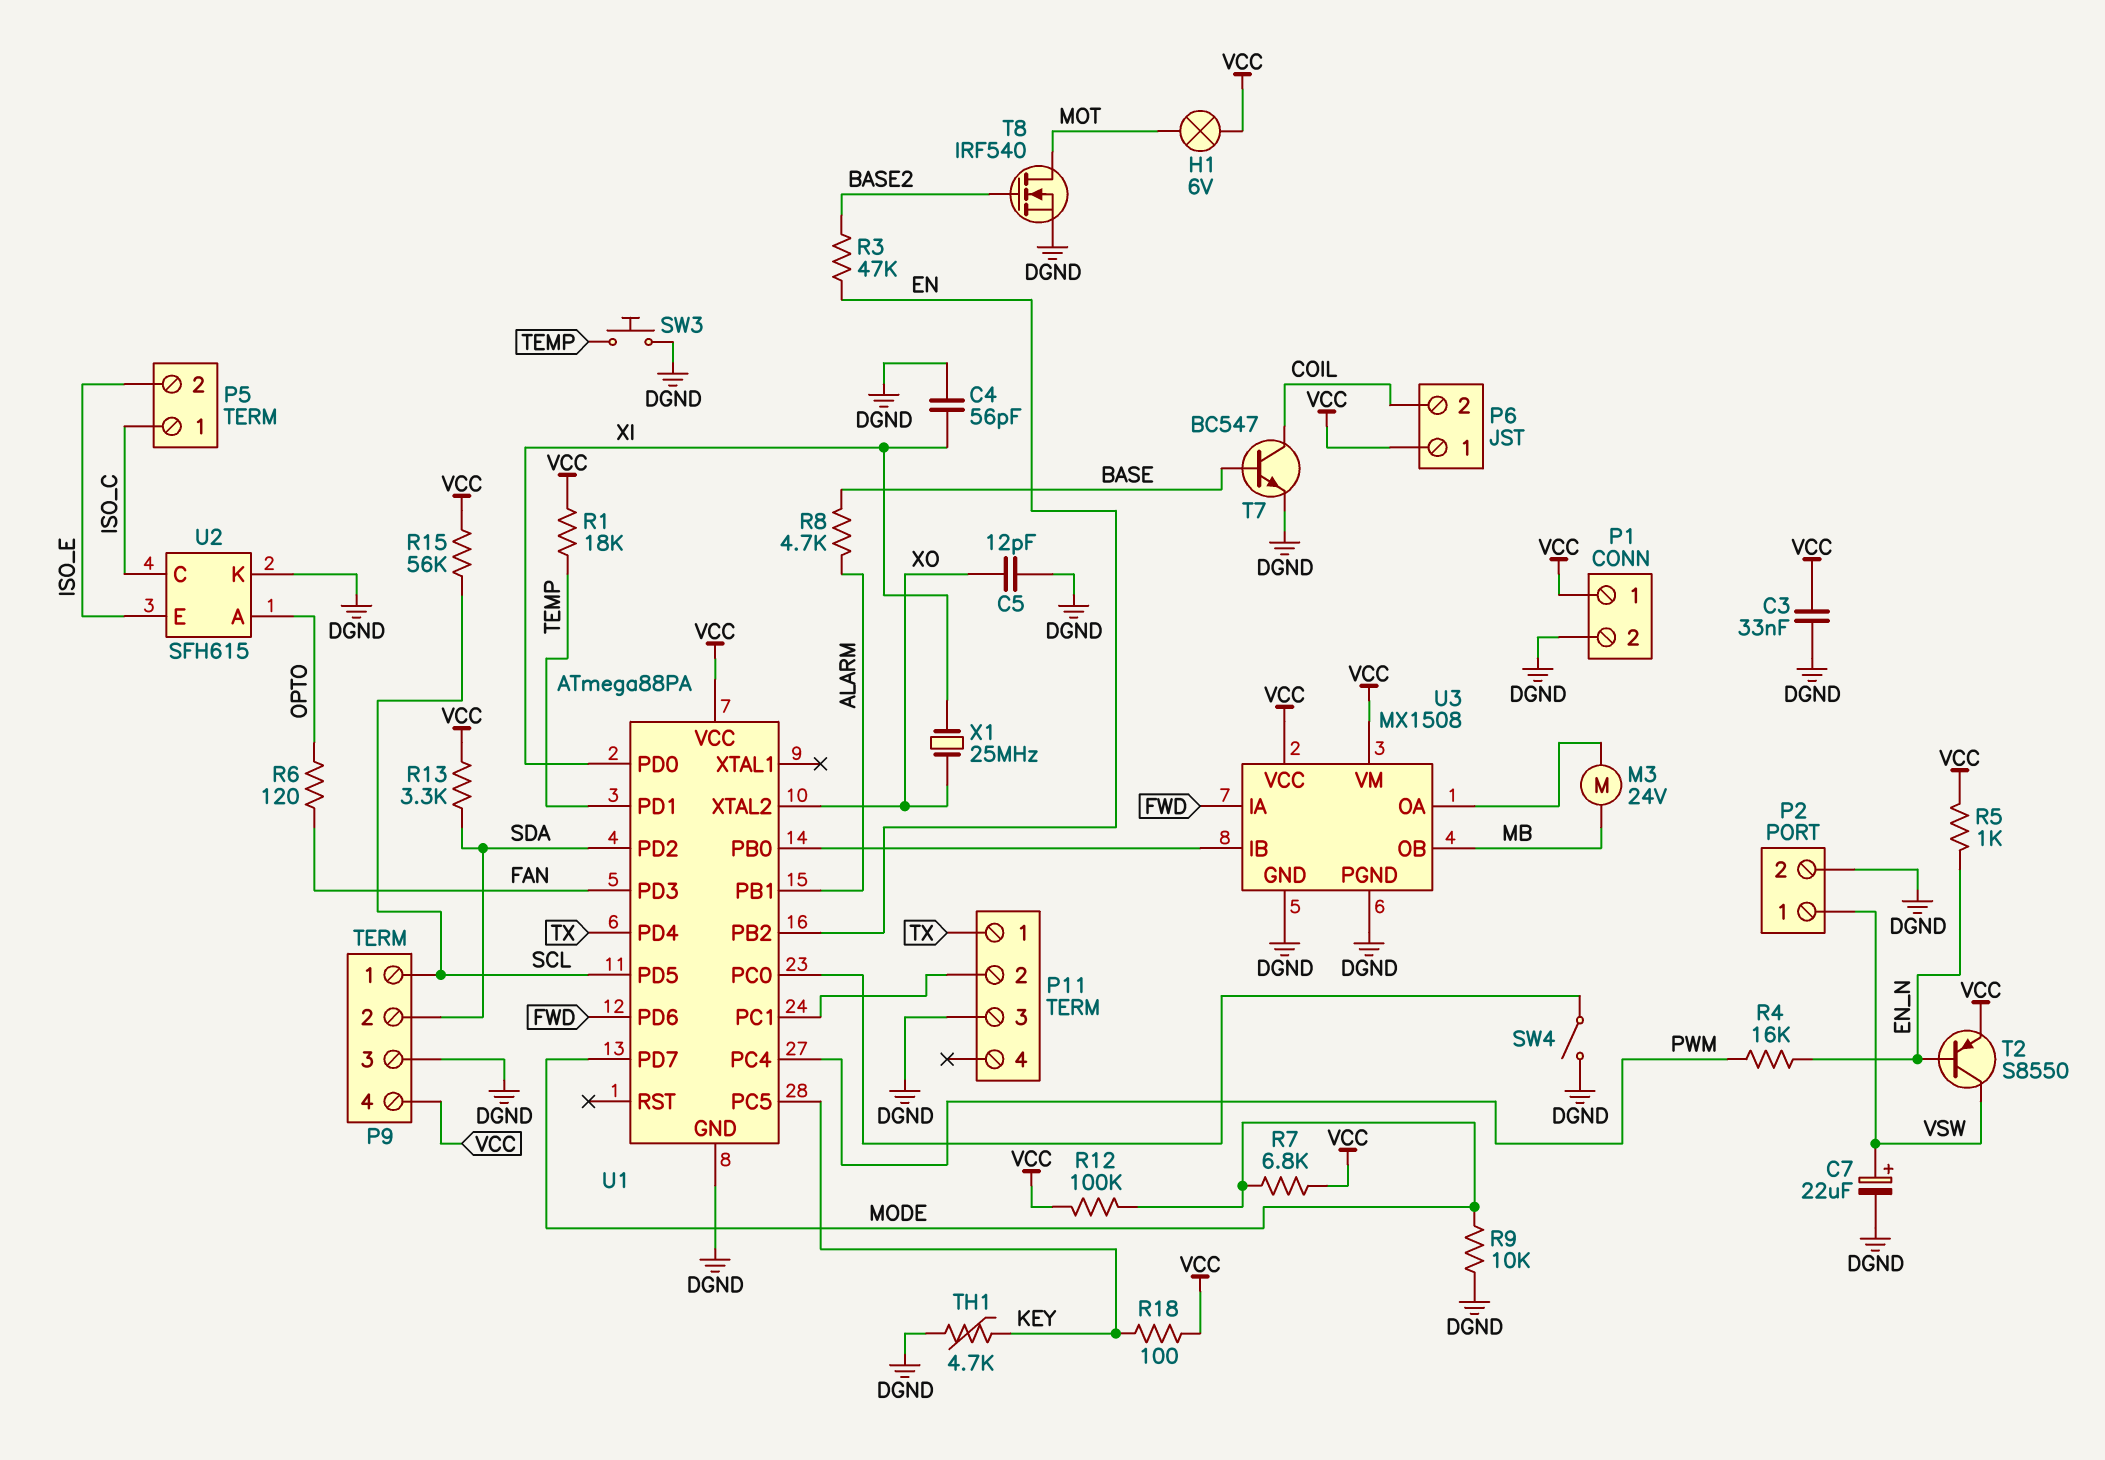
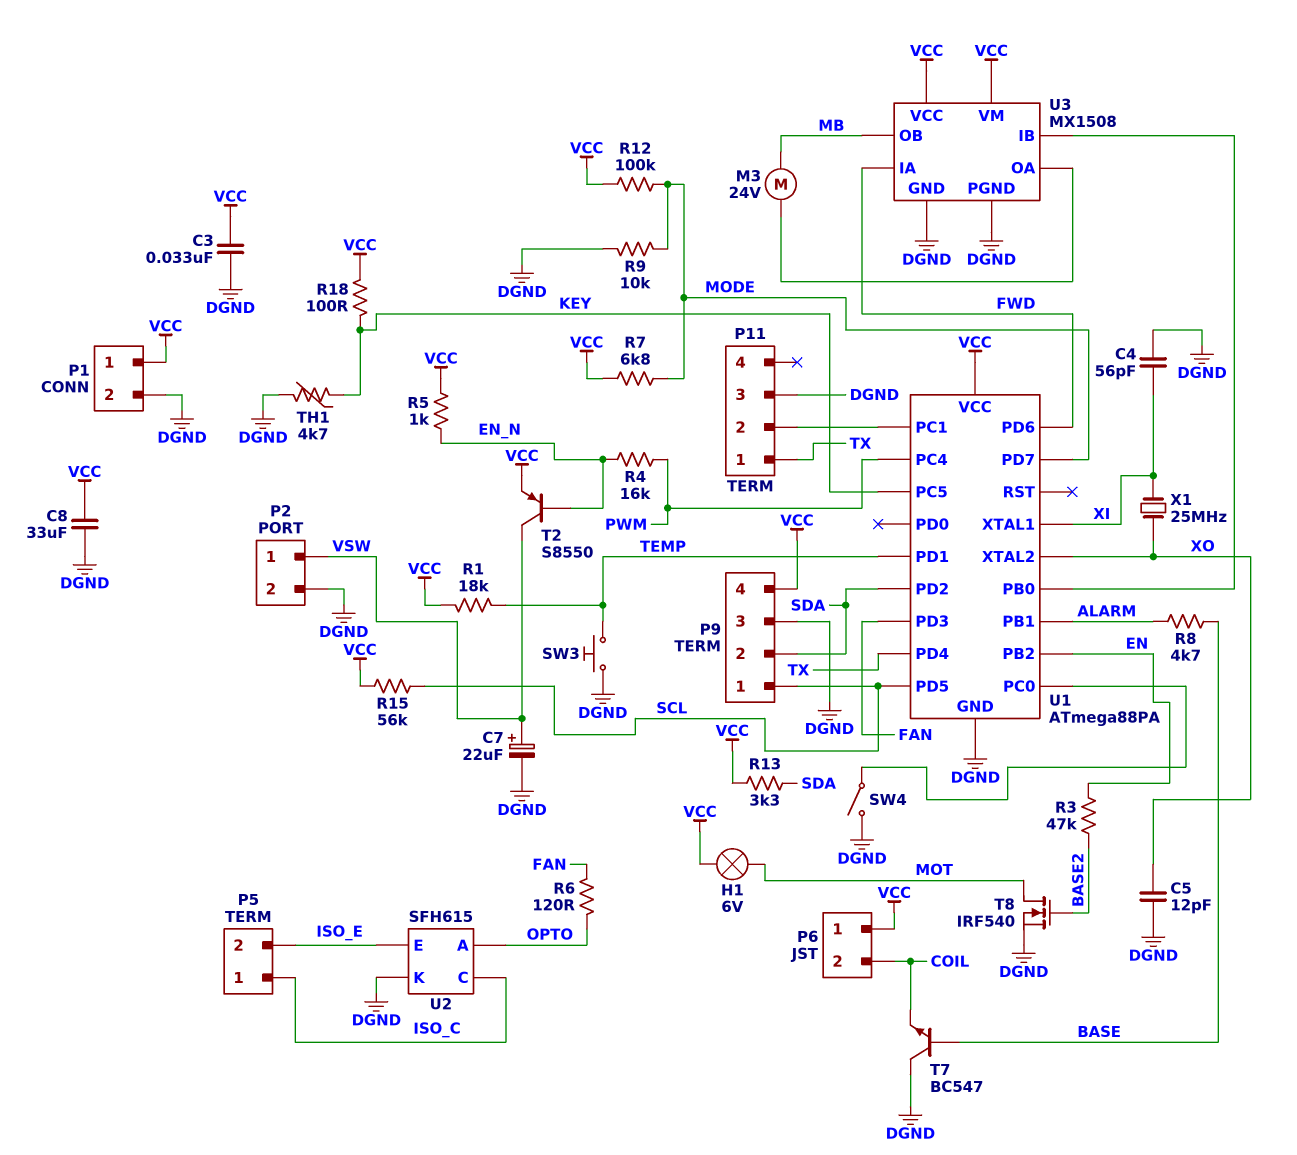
C8: none -> 33uF (DGND, VCC)
T7: NPN BC547 (B BASE, C COIL, E DGND) -> NPN BC547 (B BASE, C DGND, E COIL)
U1 pin PD0: XI -> none
U1 pin XTAL1: none -> XI

